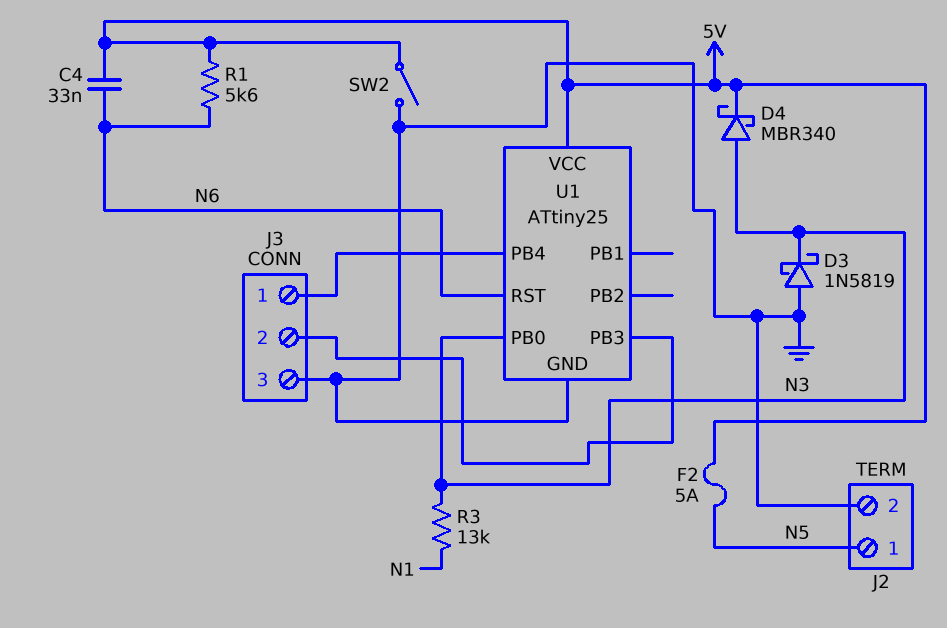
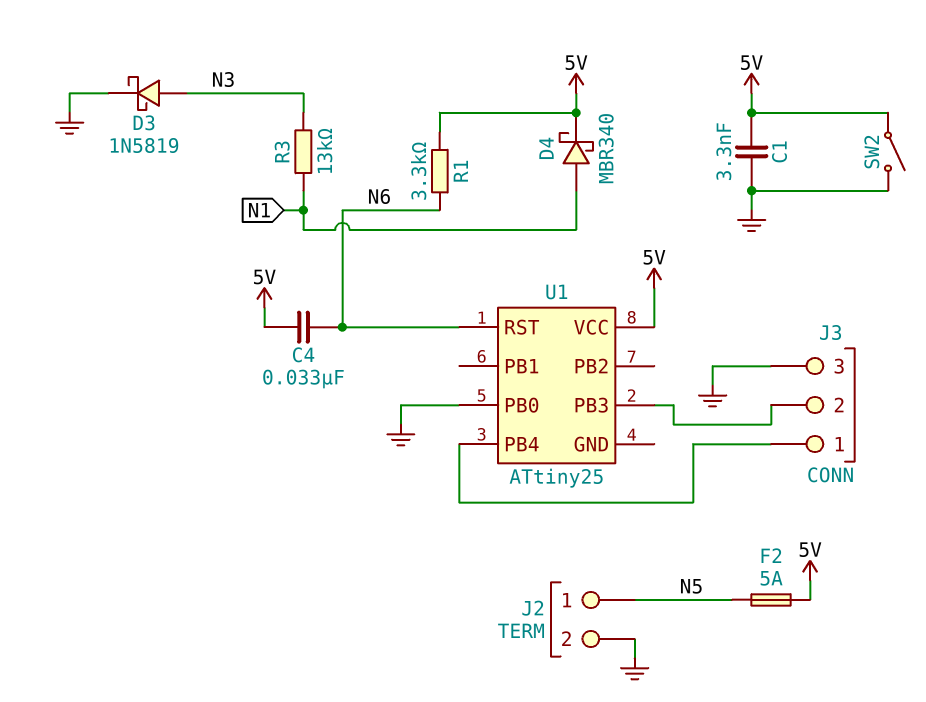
C1: none -> 3.3nF (5V, GND)
D3: schottky 1N5819 (A GND, K N3) -> schottky 1N5819 (A N3, K GND)
D4: schottky MBR340 (A N3, K 5V) -> schottky MBR340 (A N1, K 5V)
R1: 5.6k (5V, N6) -> 3.3k (5V, N6)
U1 pin GND: GND -> none
U1 pin PB0: N3 -> GND

